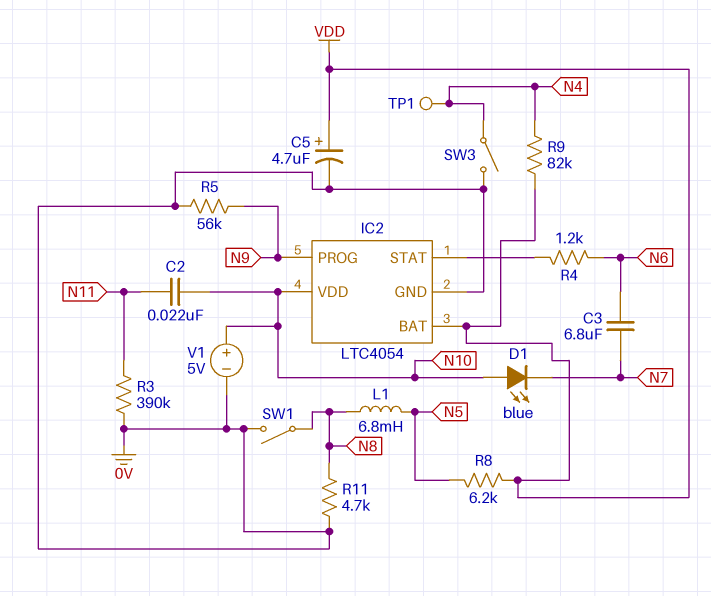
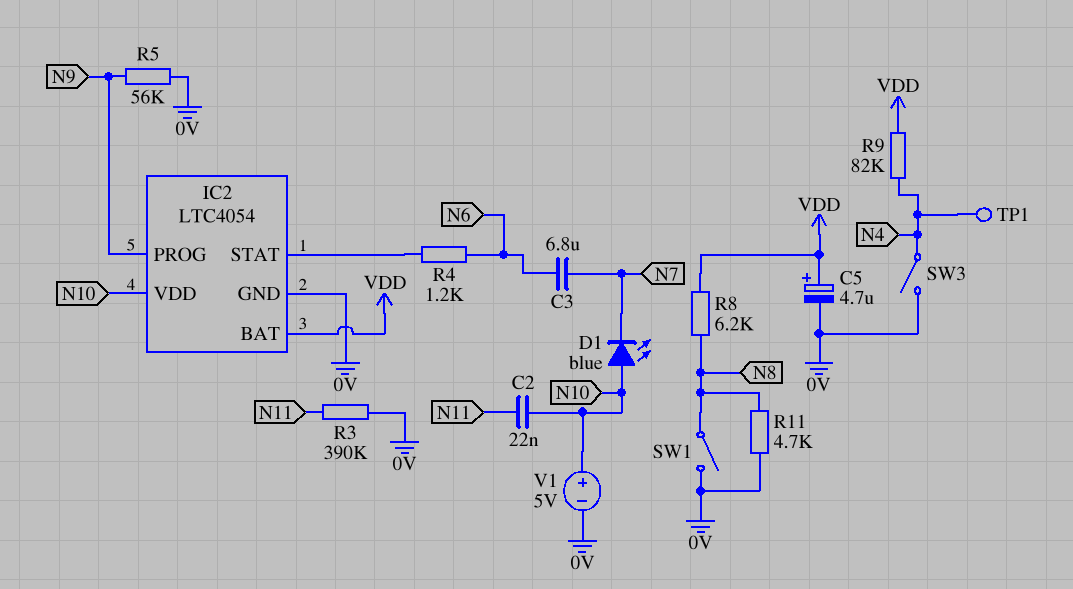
L1: 6.8mH (N5, N8) -> none
R8: 6.2k (N5, VDD) -> 6.2k (N8, VDD)

